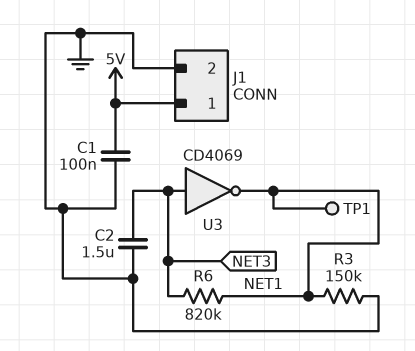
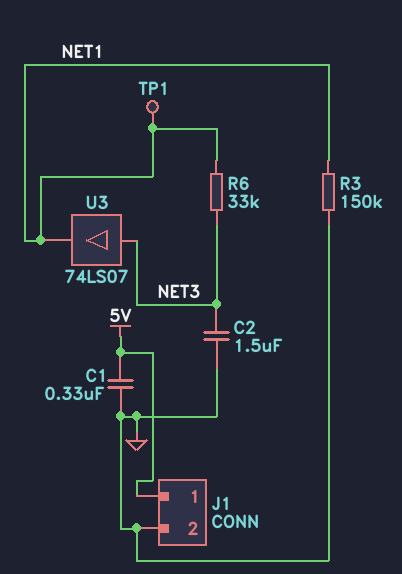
C1: 100nF (5V, GND) -> 330nF (5V, GND)
R6: 820k (NET1, NET3) -> 33k (NET1, NET3)
U3: NOT CD4069 (in NET3, out NET1) -> buffer 74LS07 (in NET3, out NET1)

